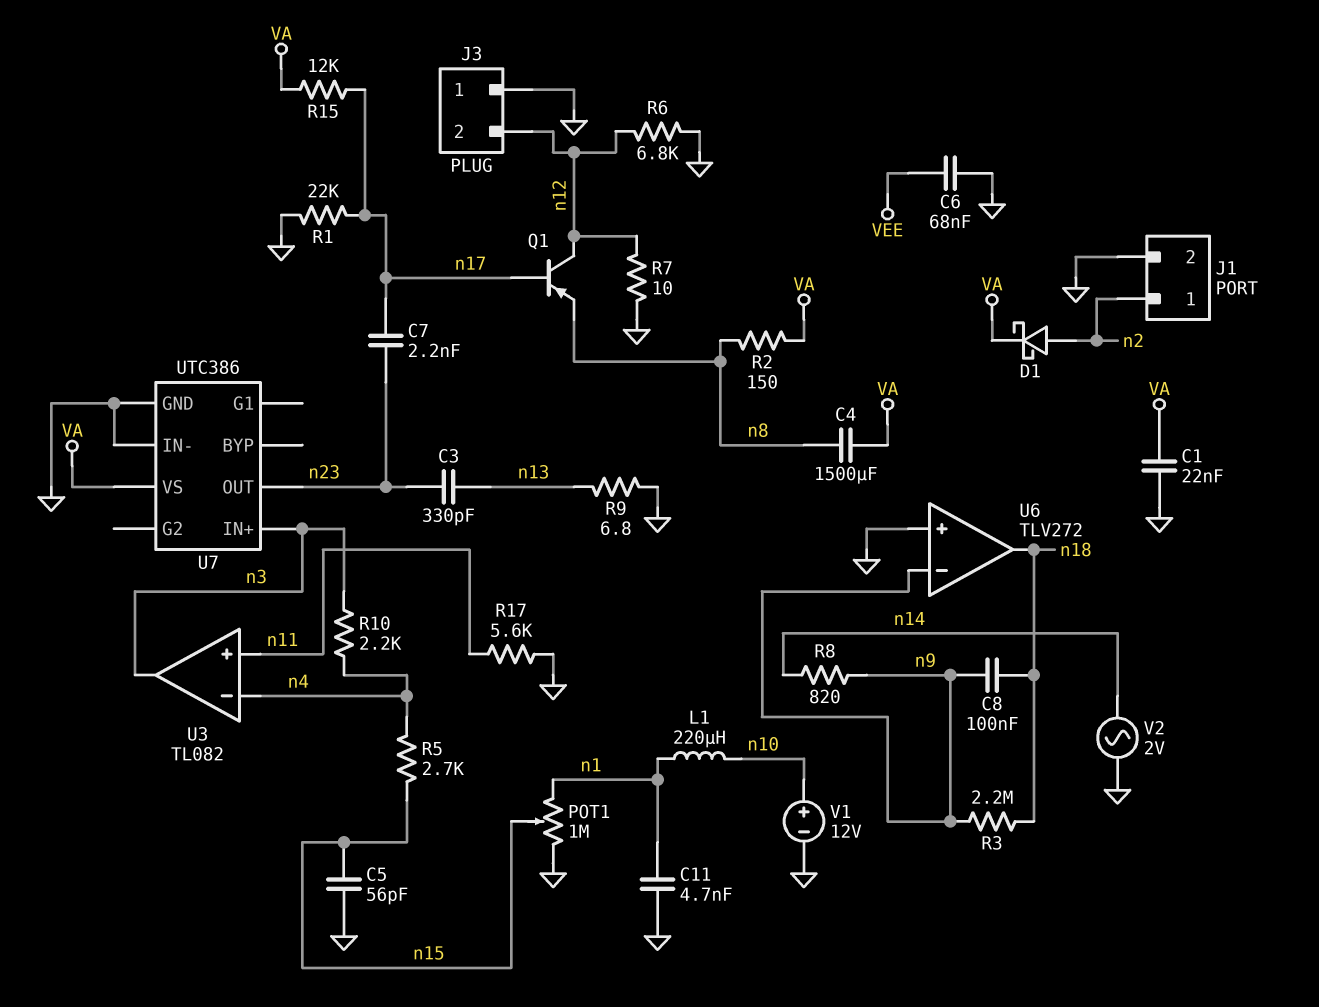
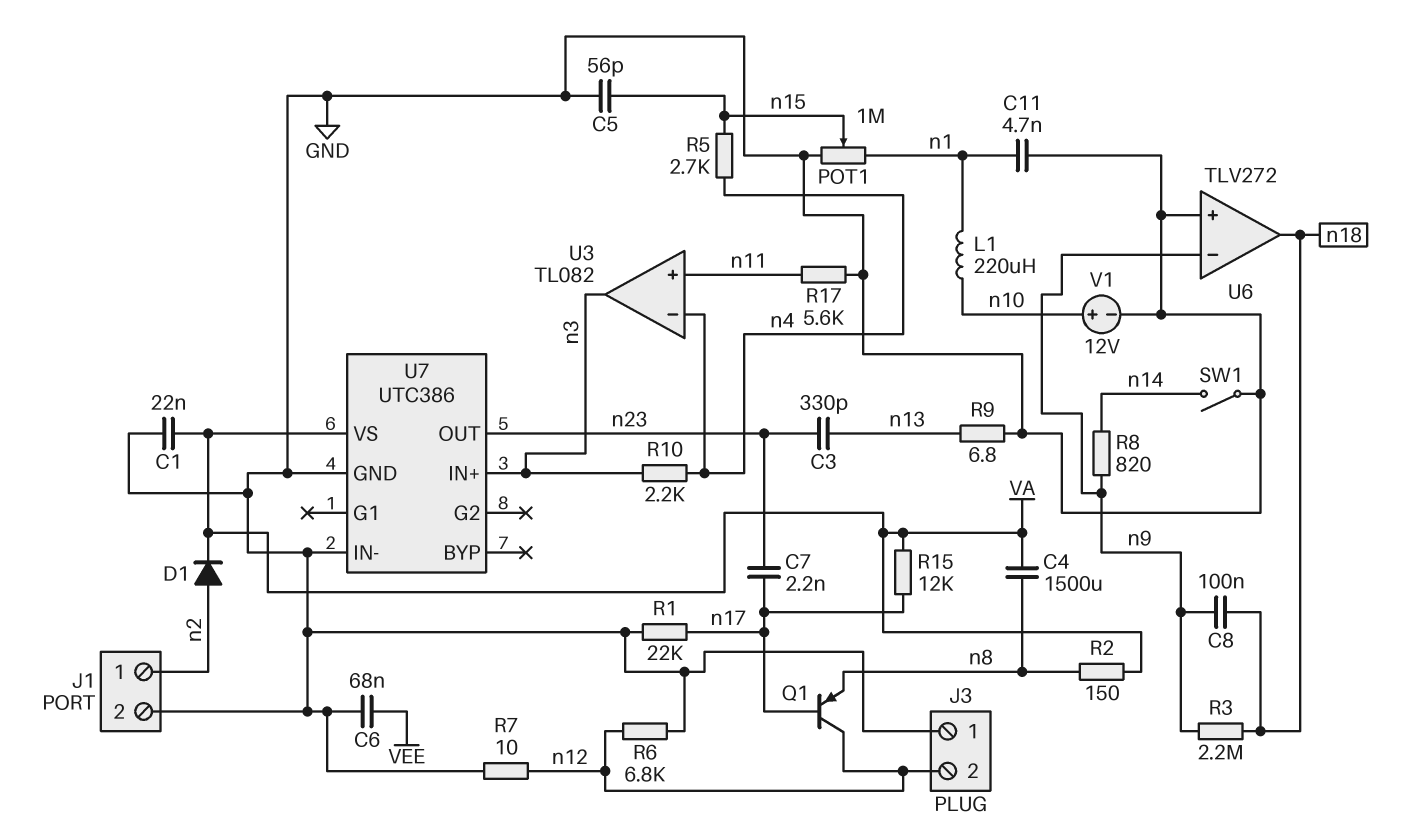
D1: schottky (A n2, K VA) -> diode (A n2, K VA)
SW1: none -> switch (GND, n14)
V2: AC 2V (GND, n14) -> none

